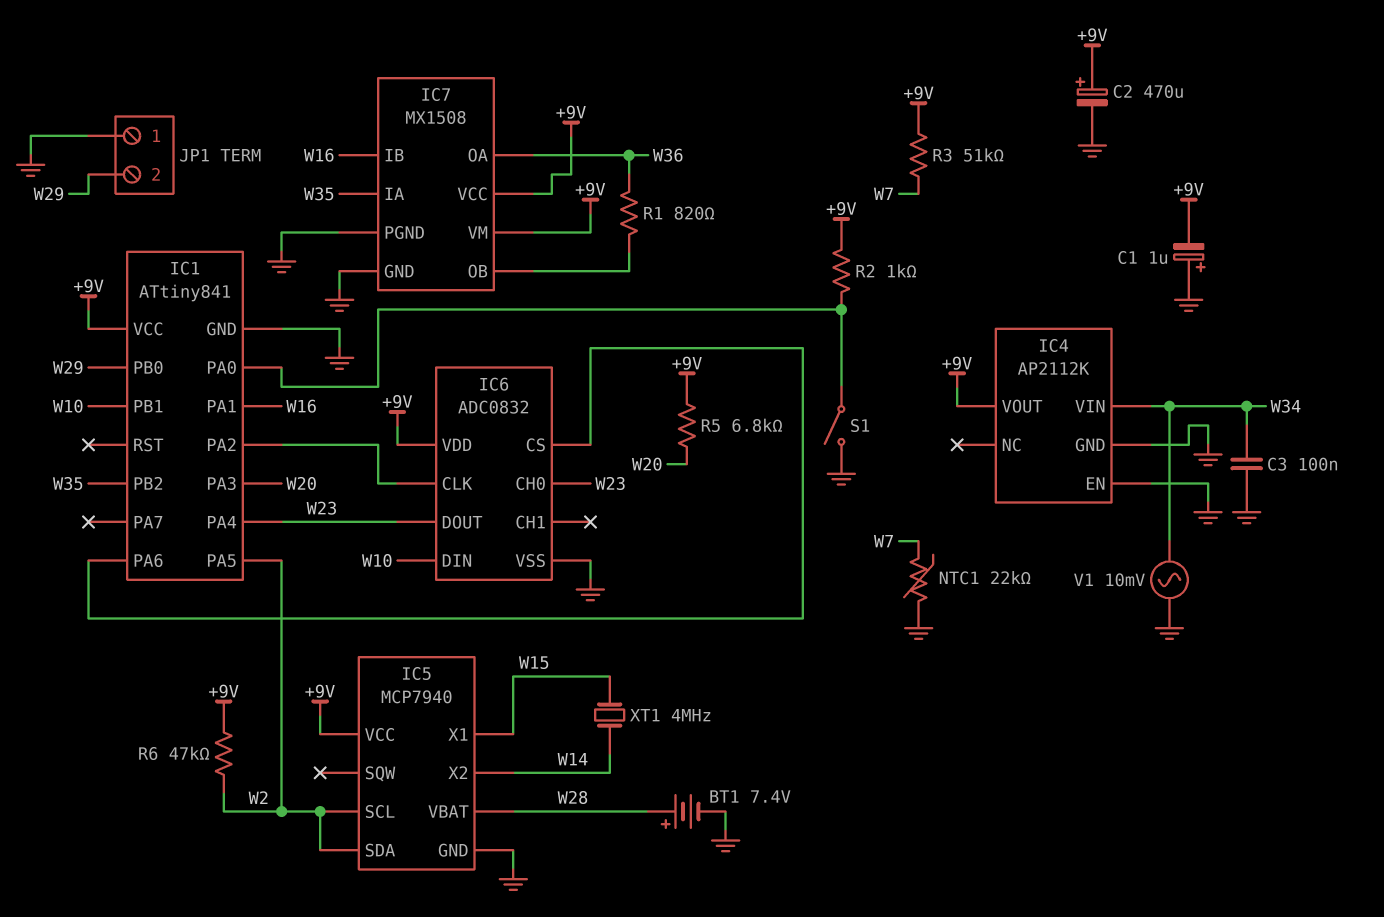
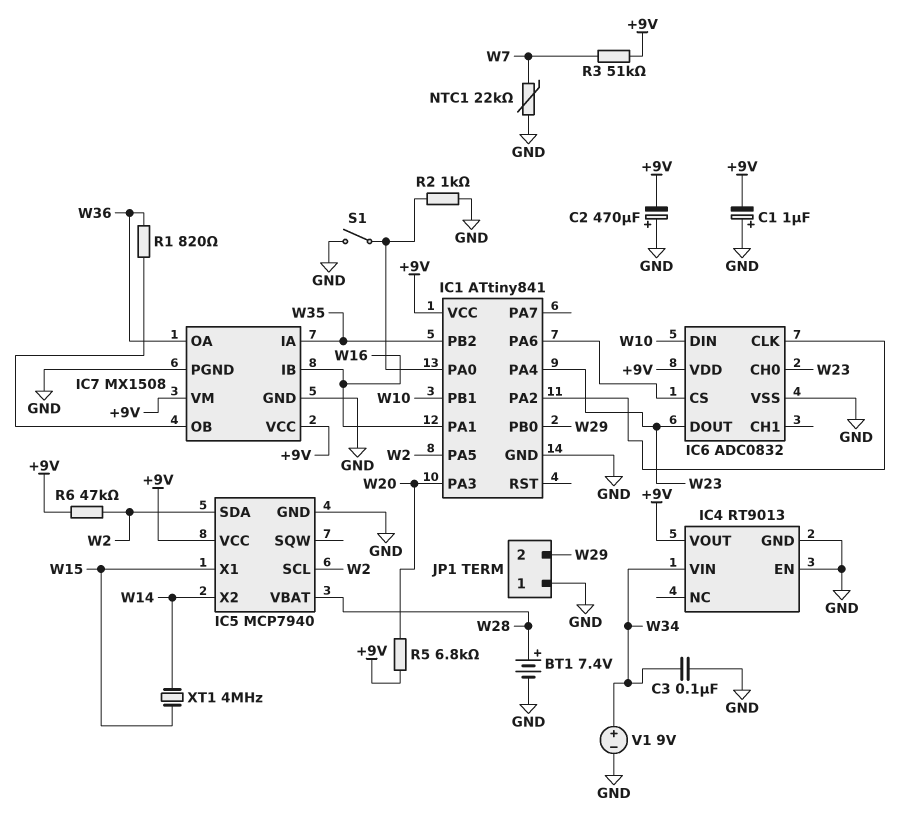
C2: 470uF (plus +9V, minus GND) -> 470uF (plus GND, minus +9V)
IC4: AP2112K -> RT9013
R2: 1k (+9V, IC1/PA0) -> 1k (GND, IC1/PA0)
V1: AC 10mV (GND, W34) -> 9V (plus W34, minus GND)

